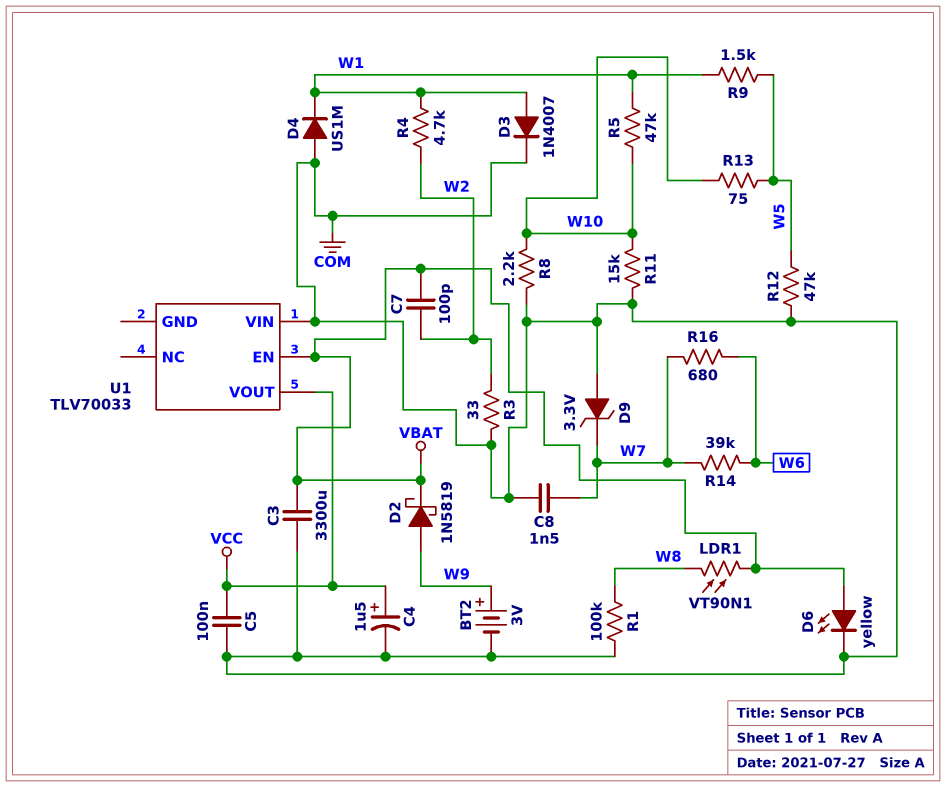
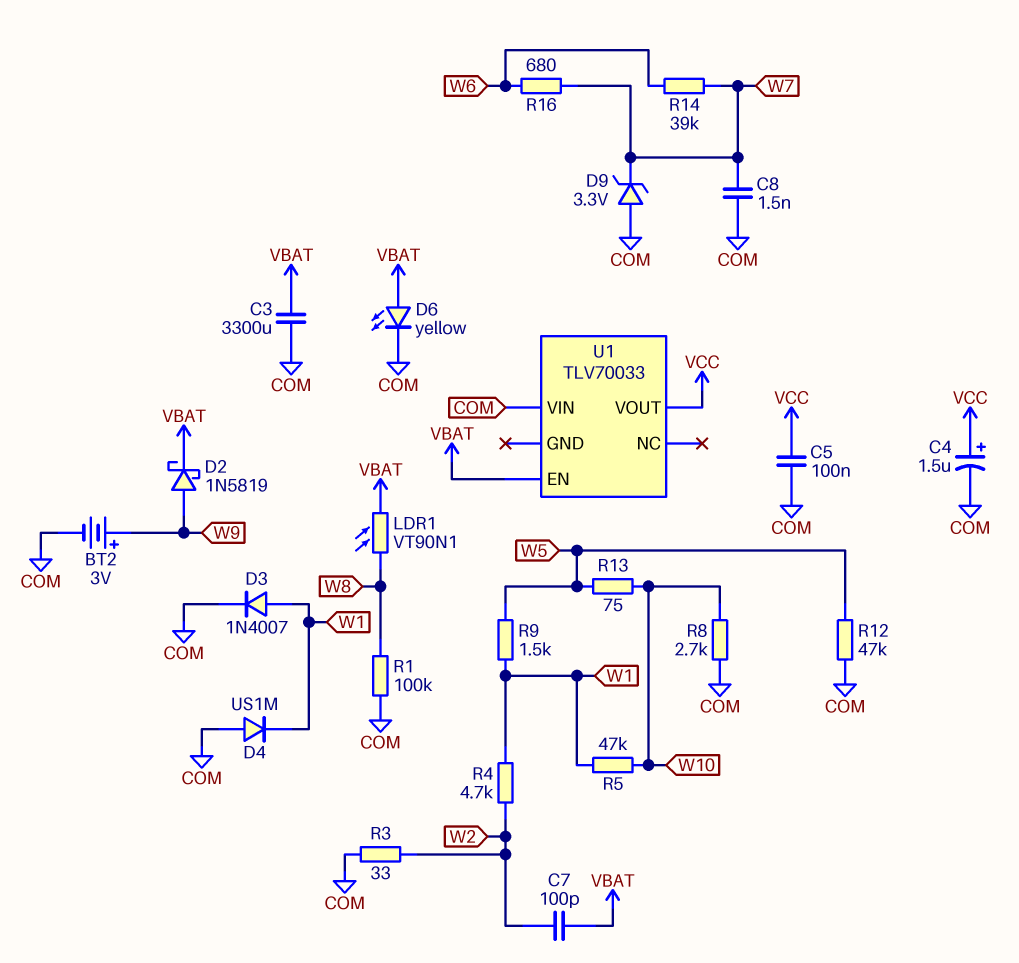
R8: 2.2k (COM, W10) -> 2.7k (COM, W10)
R11: 15k (COM, W10) -> none

